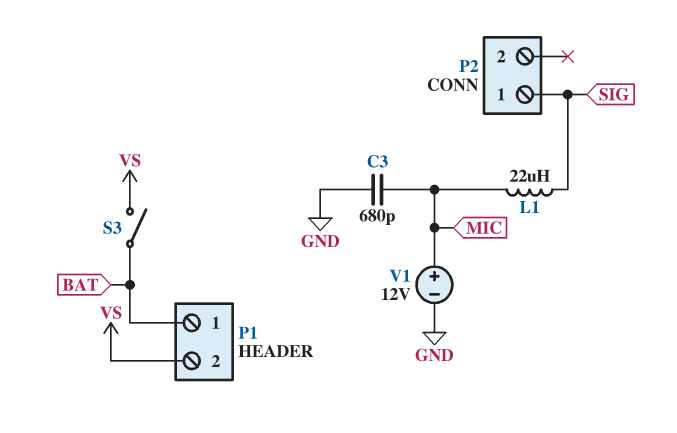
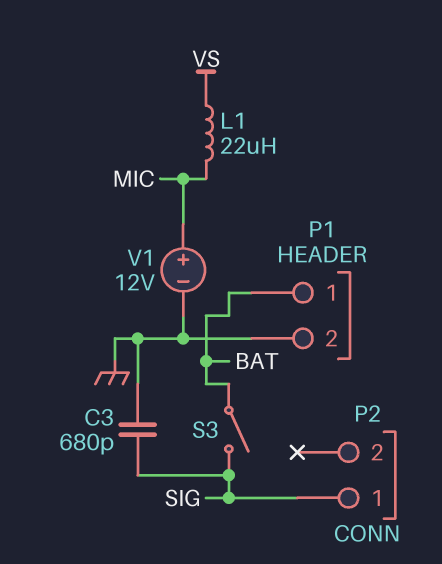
C3: 680pF (GND, MIC) -> 680pF (GND, SIG)
L1: 22uH (MIC, SIG) -> 22uH (MIC, VS)
P1 pin 2: VS -> GND
S3: switch (BAT, VS) -> switch (BAT, SIG)

